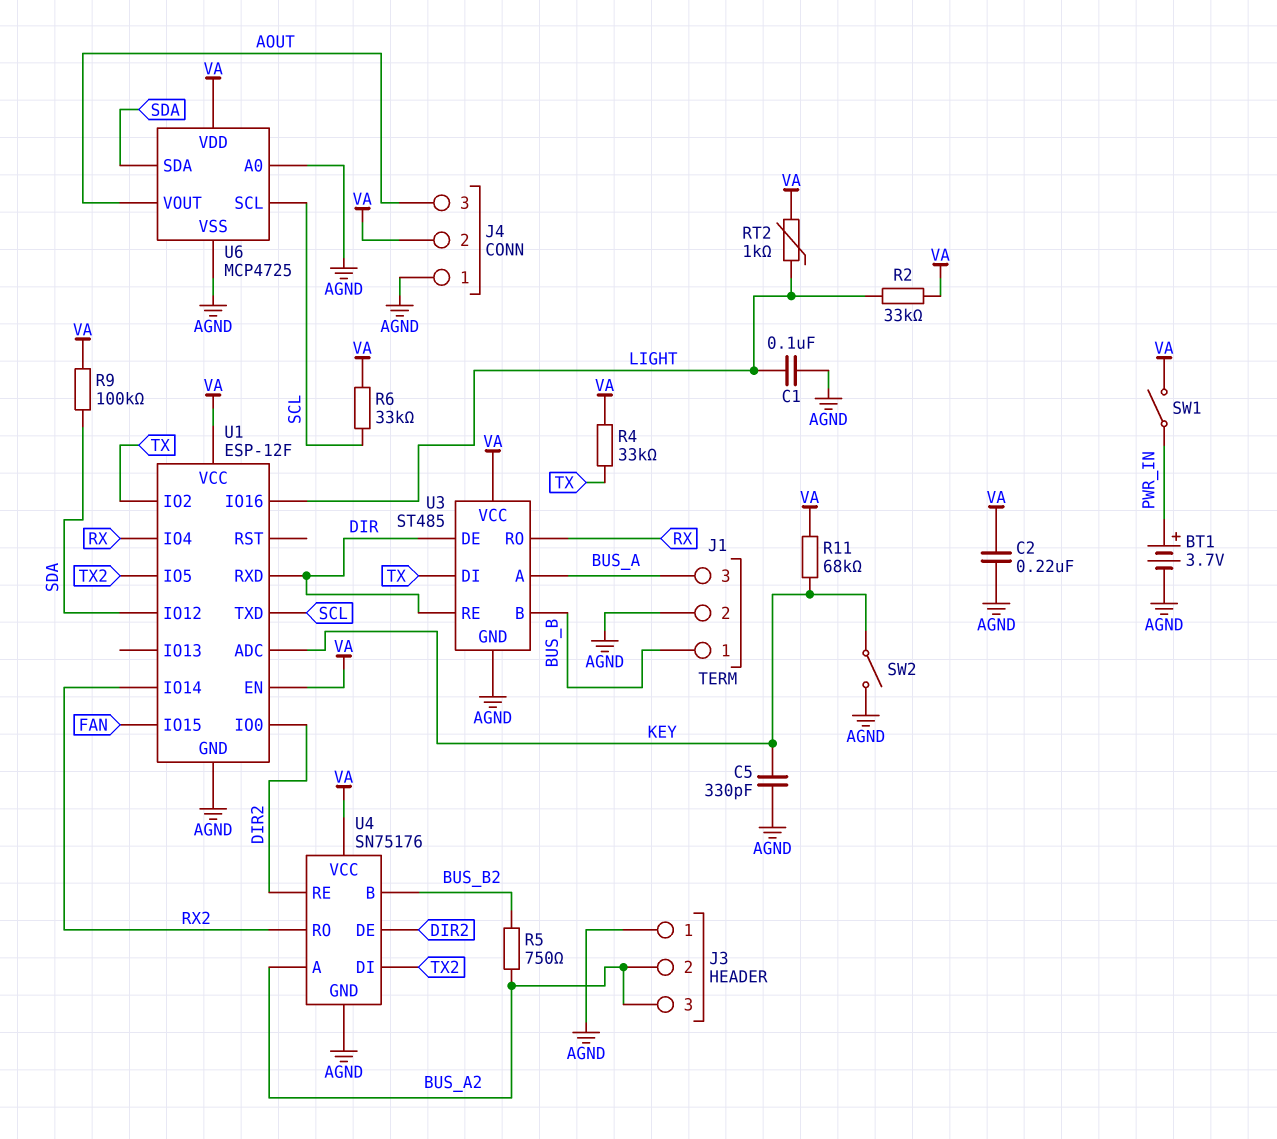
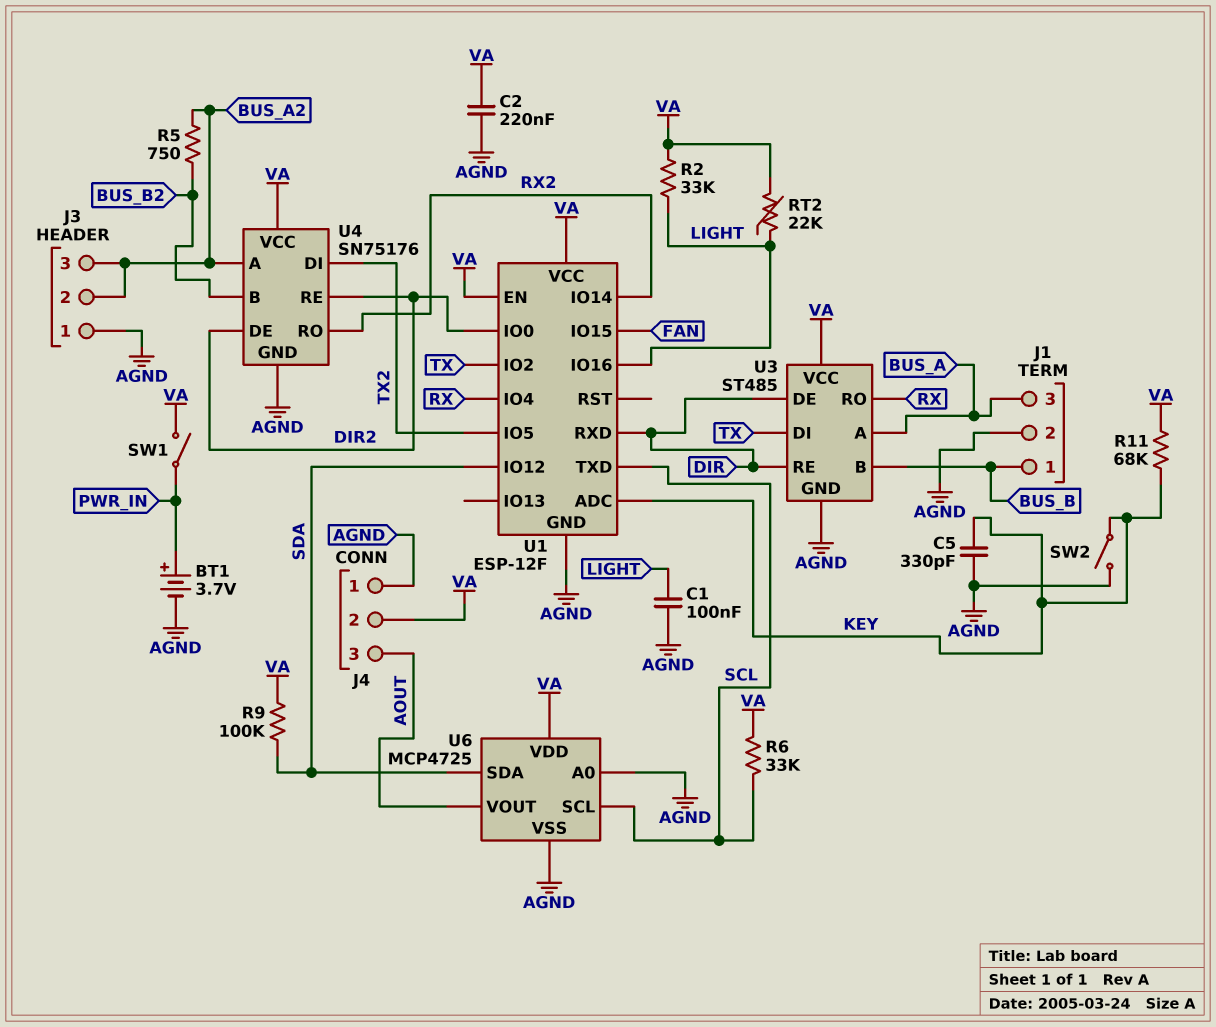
R4: 33k (TX, VA) -> none
RT2: 1k (LIGHT, VA) -> 22k (LIGHT, VA)

